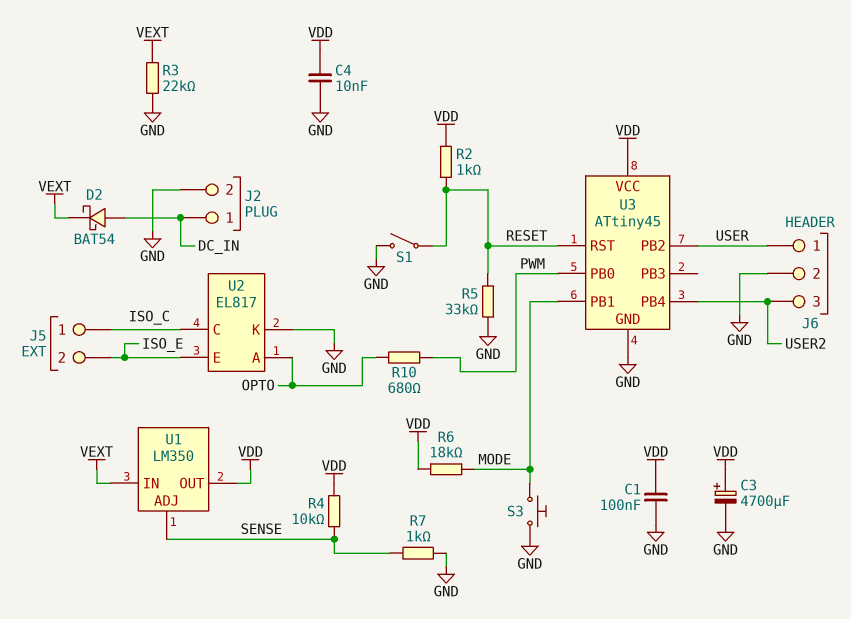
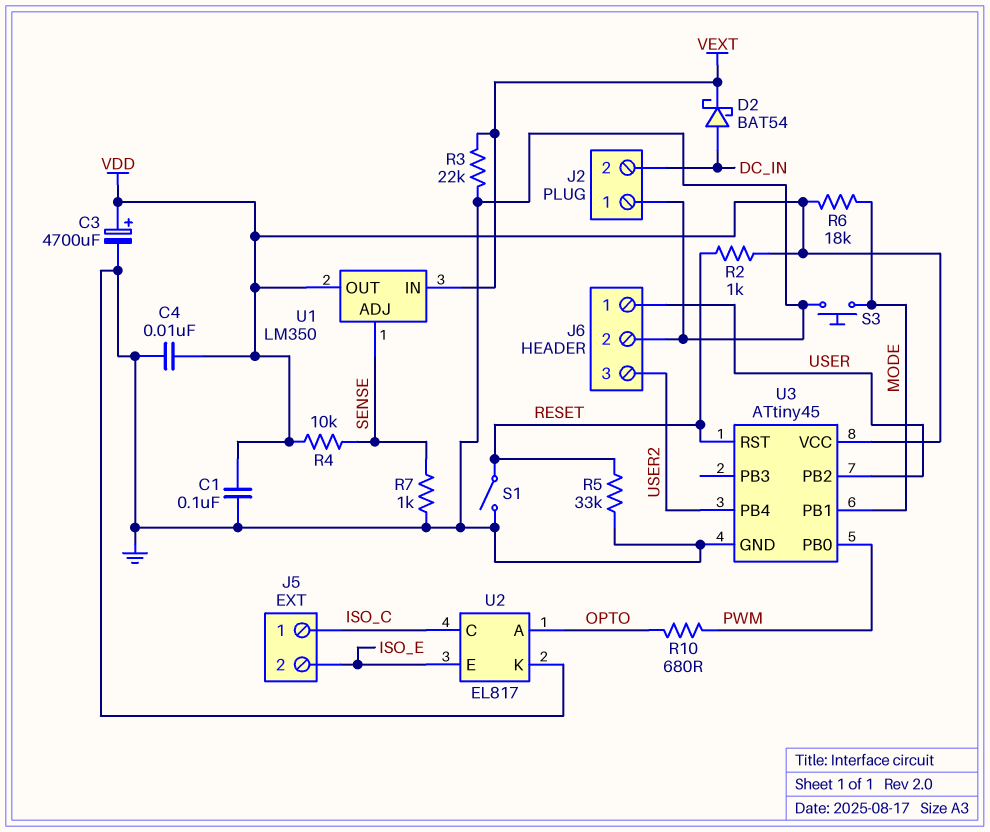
J2 pin 1: DC_IN -> GND
J2 pin 2: GND -> DC_IN

